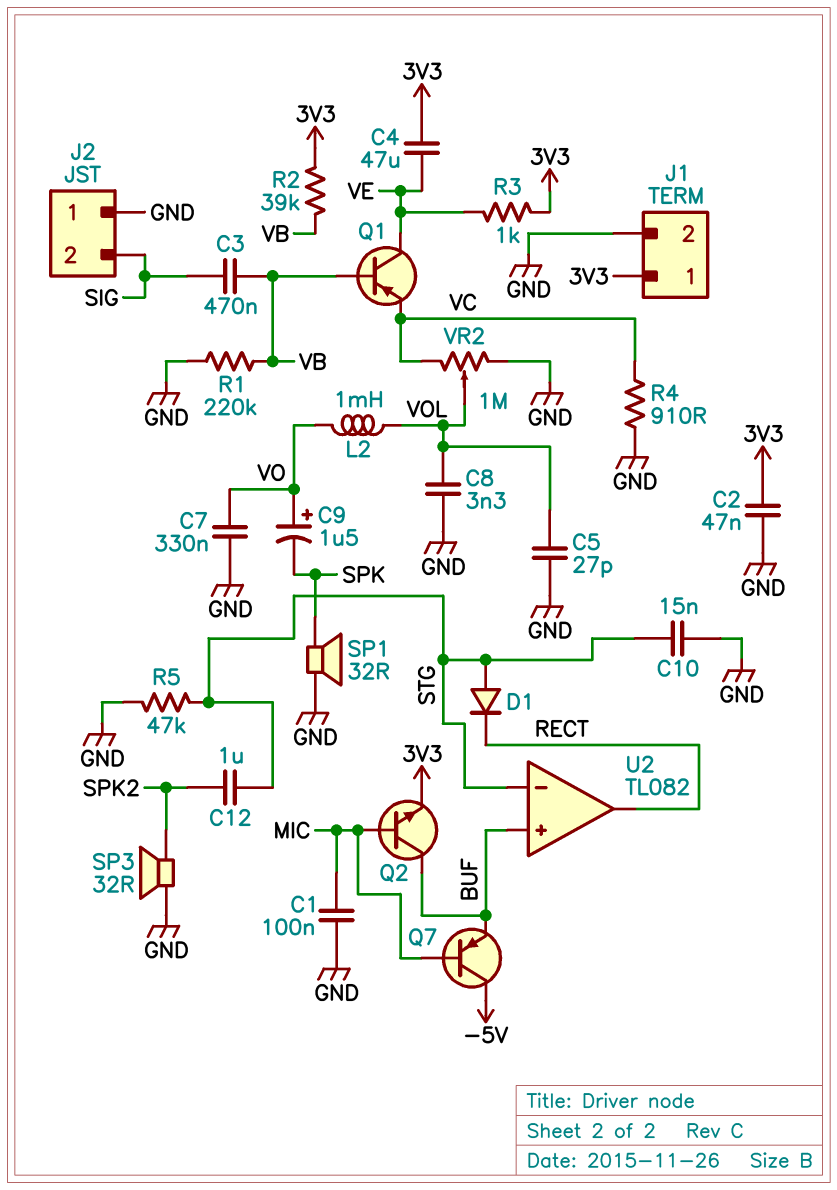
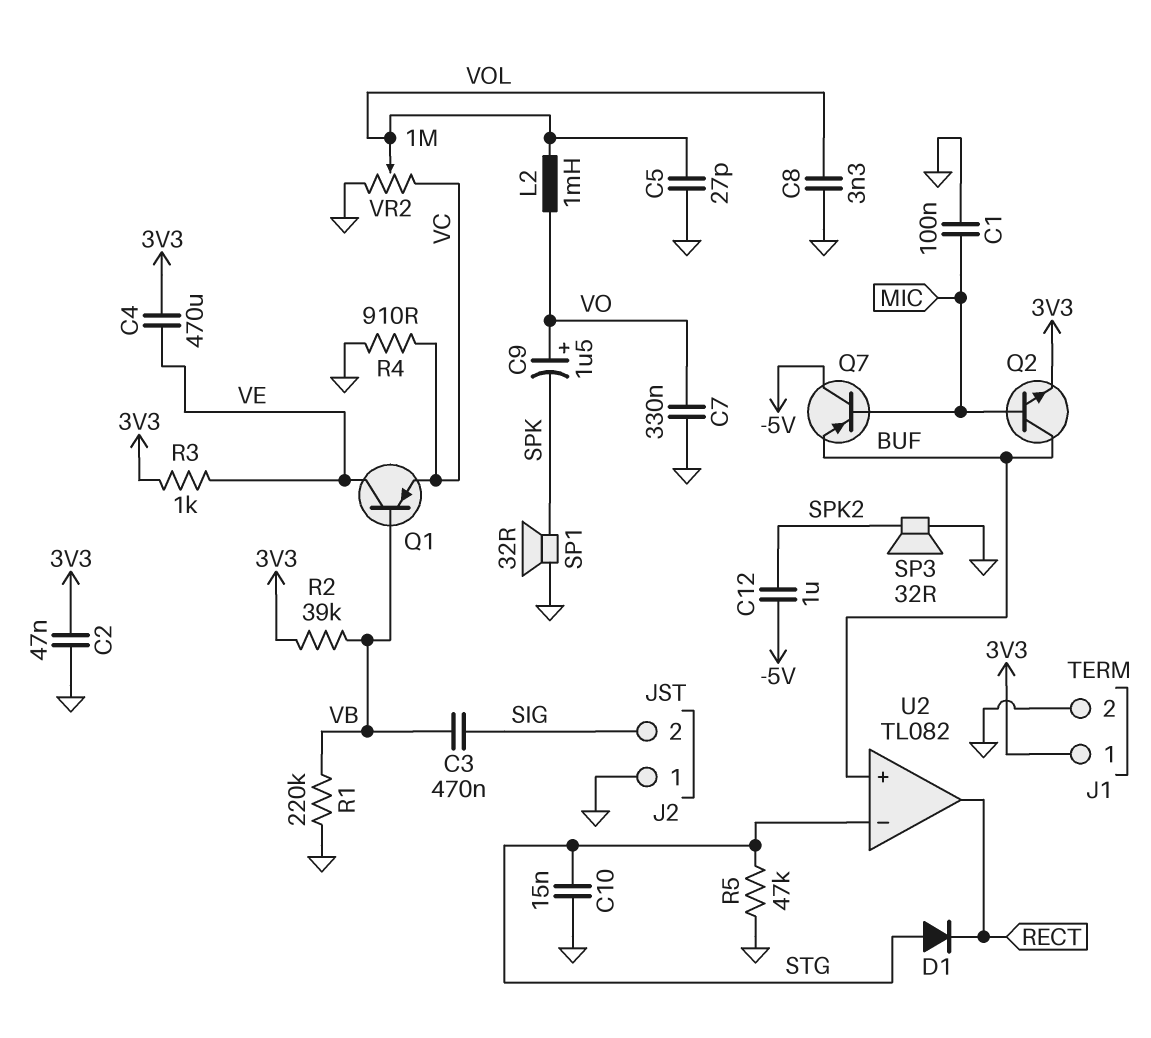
C4: 47uF (3V3, VE) -> 470uF (3V3, VE)
C12: 1uF (SPK2, STG) -> 1uF (-5V, SPK2)

